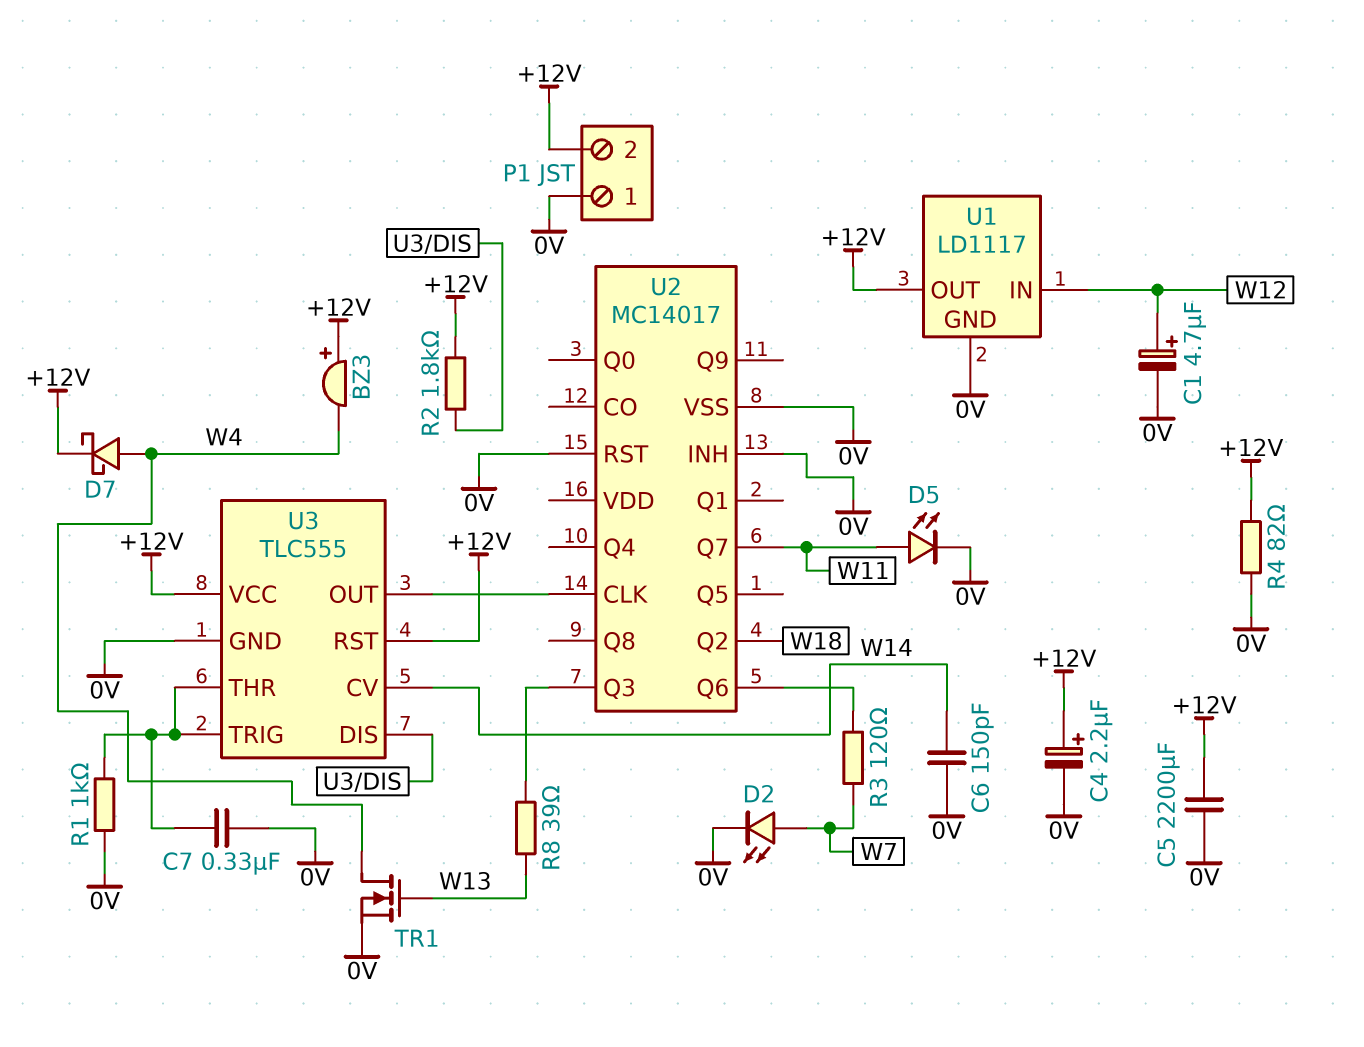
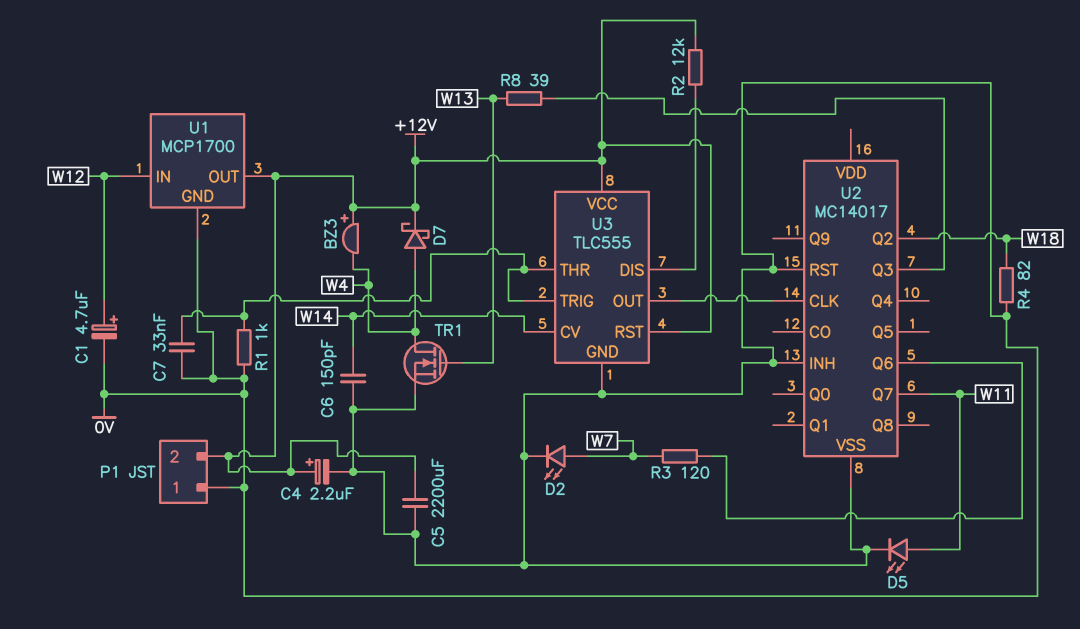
C7: 330nF (0V, U3/THR) -> 33nF (0V, U3/THR)
R2: 1.8k (+12V, U3/DIS) -> 12k (+12V, U3/DIS)
R4: 82 (+12V, 0V) -> 82 (0V, W18)
U1: LD1117 -> MCP1700

